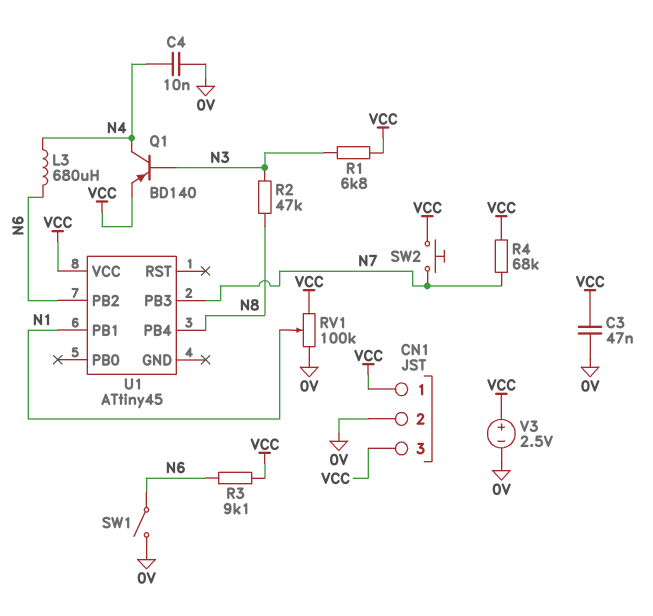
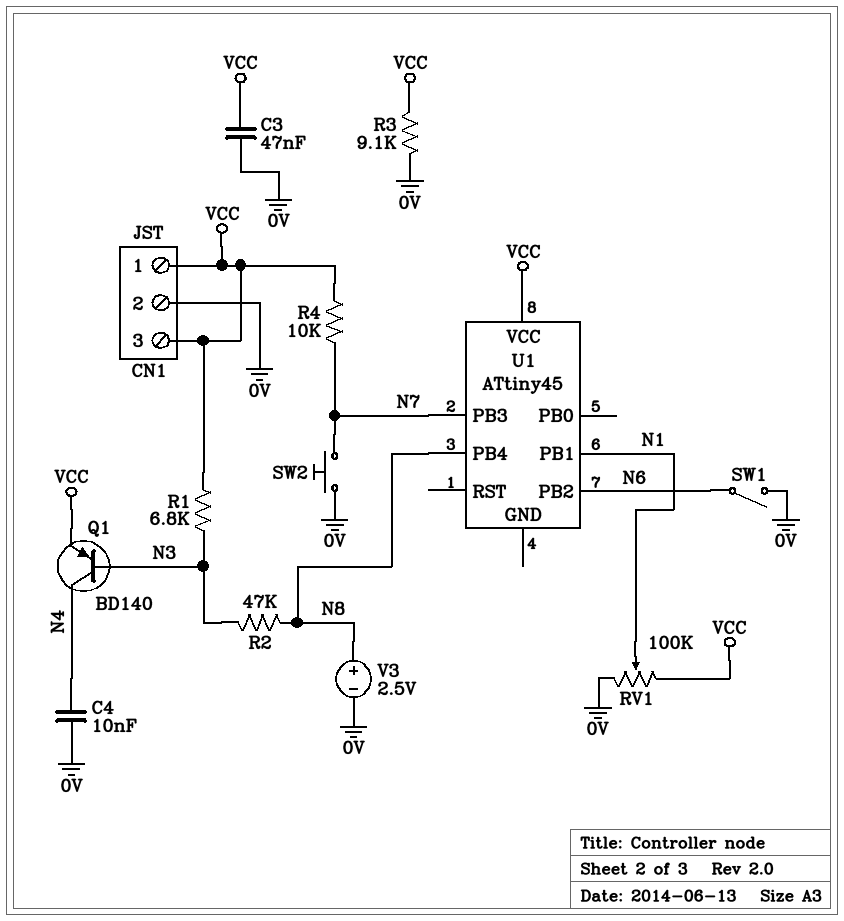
L3: 680uH (N4, N6) -> none
R3: 9.1k (N6, VCC) -> 9.1k (0V, VCC)
R4: 68k (N7, VCC) -> 10k (N7, VCC)
SW2: button (N7, VCC) -> button (0V, N7)
V3: 2.5V (plus VCC, minus 0V) -> 2.5V (plus N8, minus 0V)

